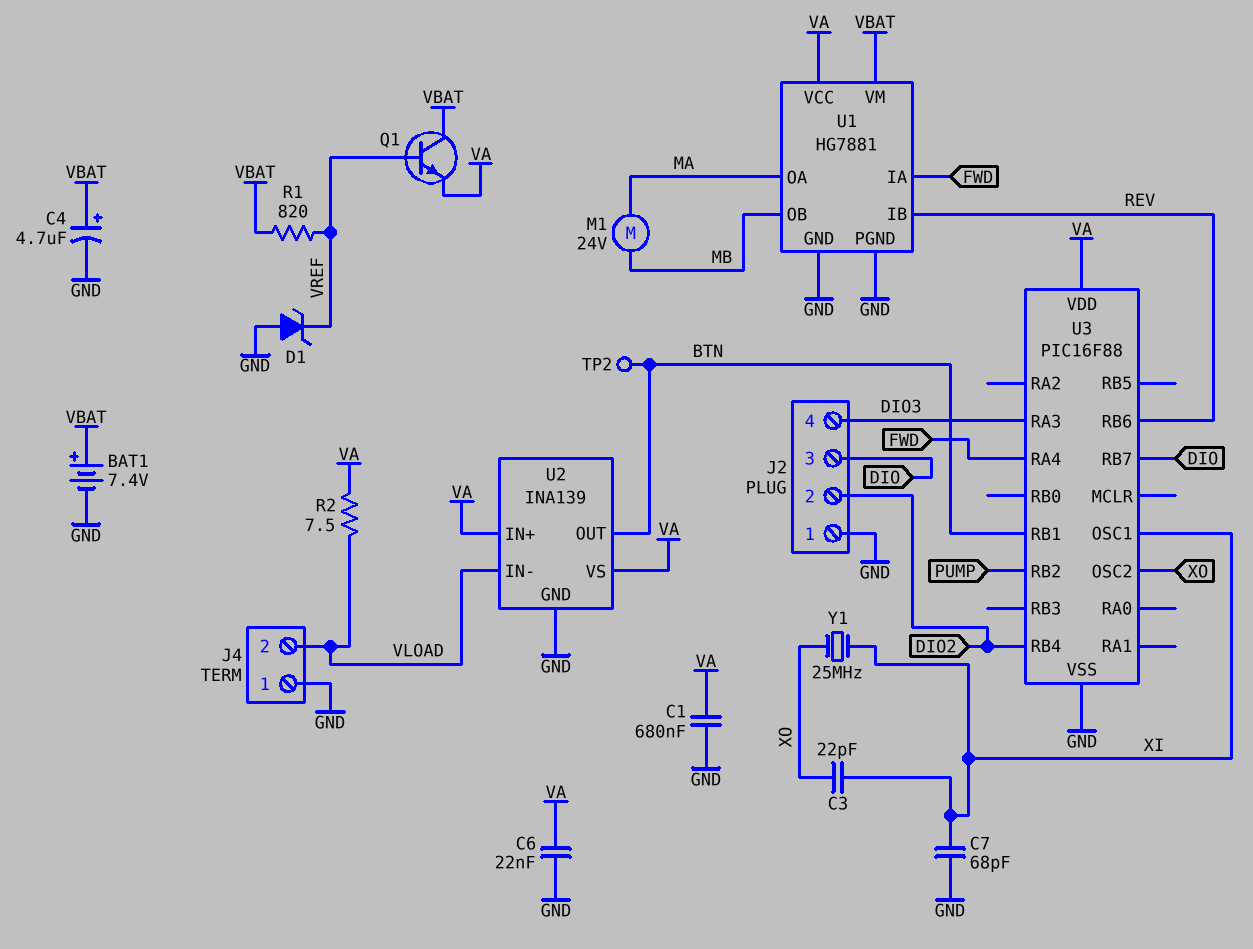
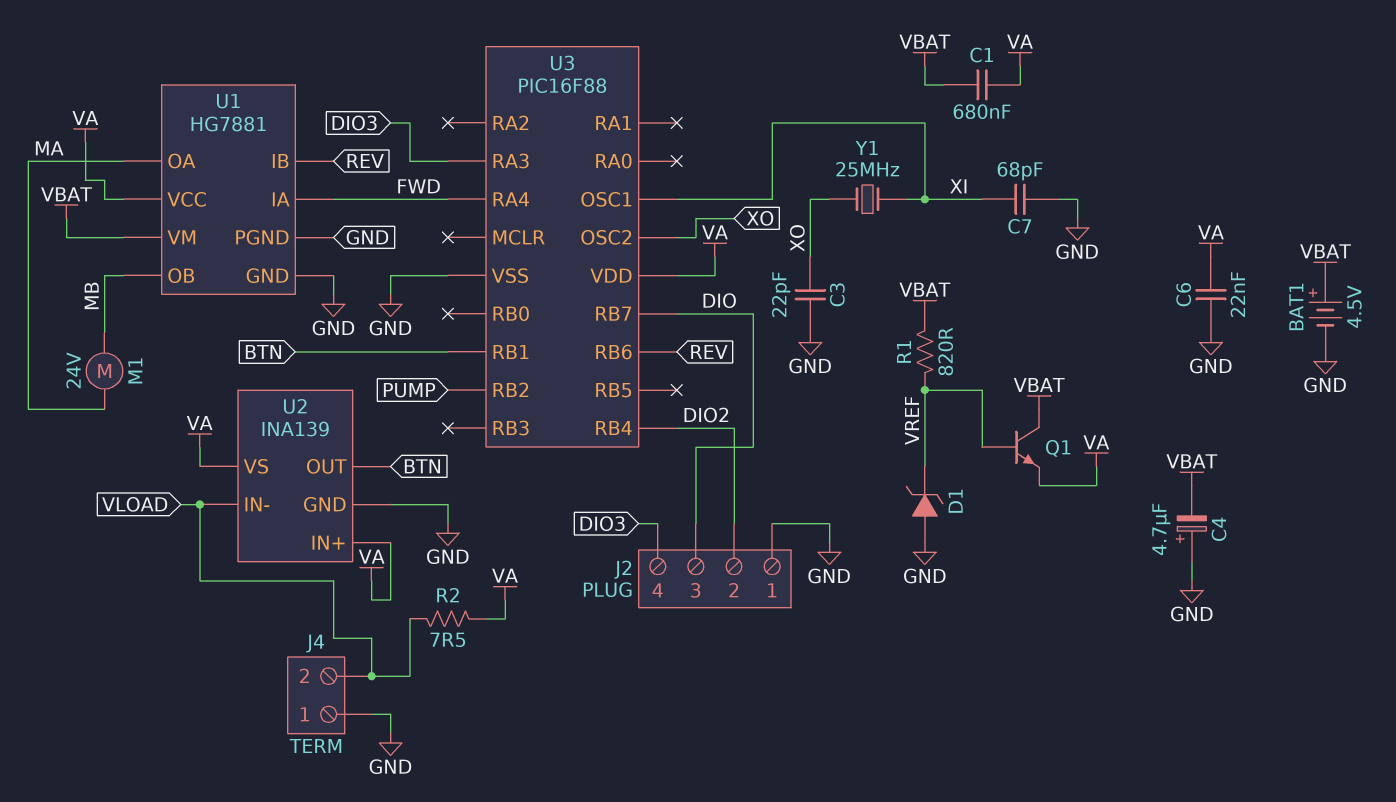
BAT1: 7.4V (plus VBAT, minus GND) -> 4.5V (plus VBAT, minus GND)
C1: 680nF (GND, VA) -> 680nF (VA, VBAT)
C3: 22pF (XI, XO) -> 22pF (GND, XO)
C4: 4.7uF (plus VBAT, minus GND) -> 4.7uF (plus GND, minus VBAT)
TP2: test point (BTN) -> none

